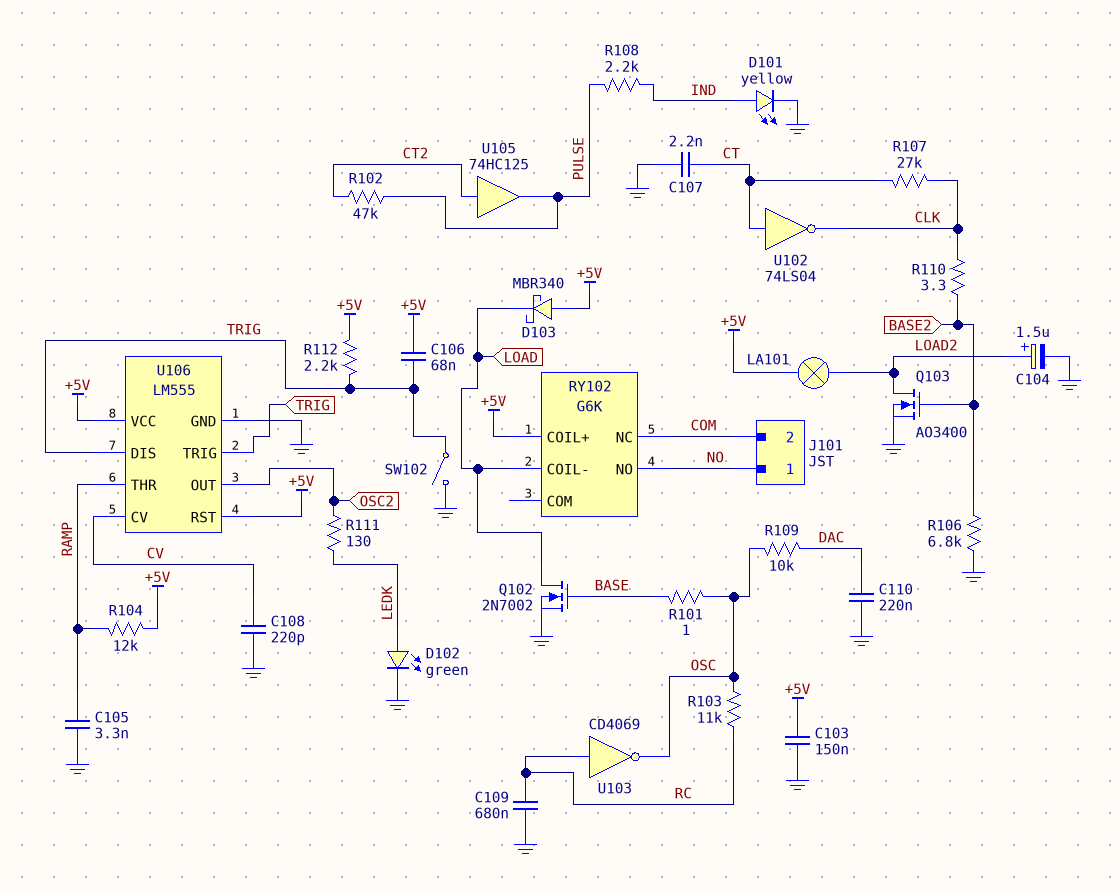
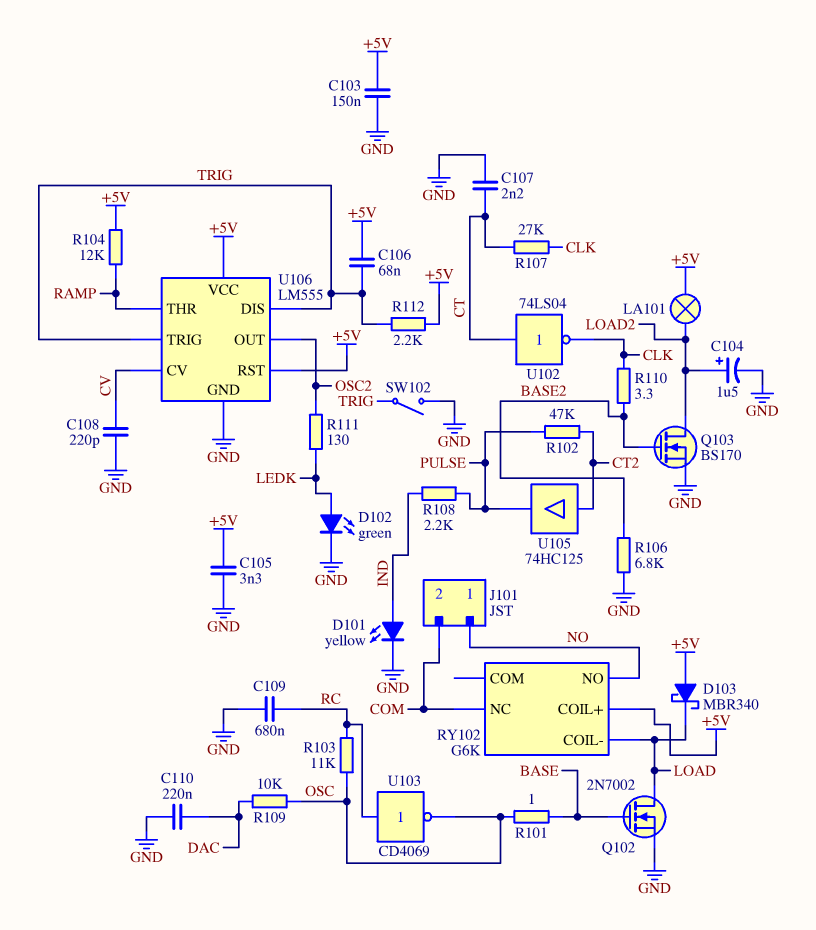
C105: 3.3nF (GND, RAMP) -> 3.3nF (+5V, GND)
Q103: NMOS AO3400 (G BASE2, D LOAD2, S GND) -> NMOS BS170 (G BASE2, D LOAD2, S GND)

